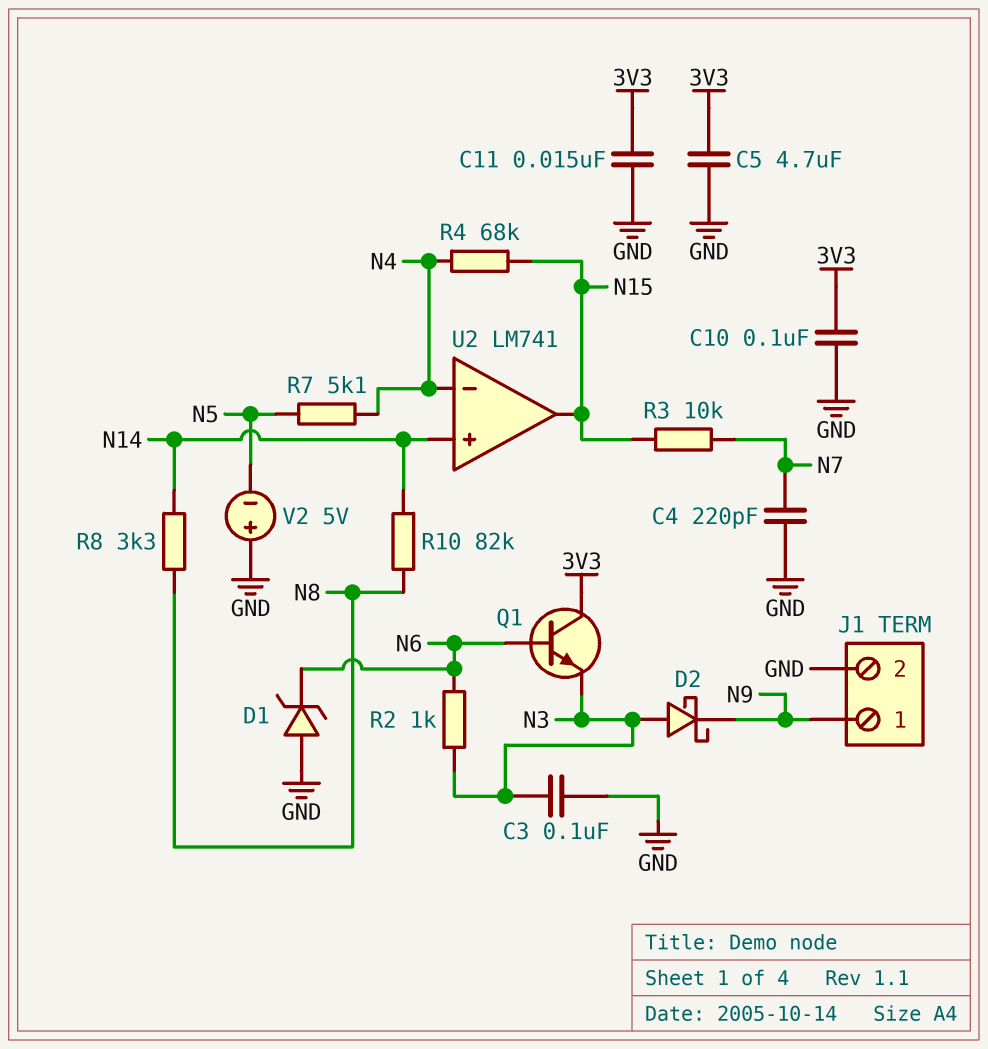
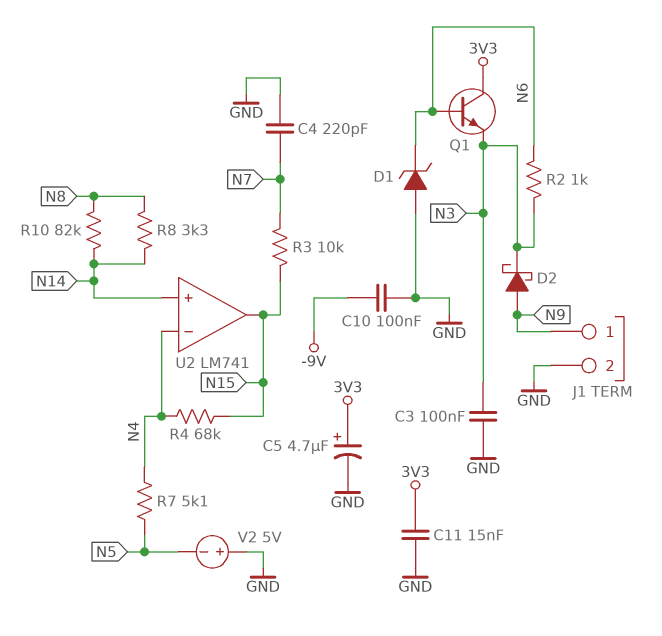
C5: 4.7uF (3V3, GND) -> 4.7uF (plus 3V3, minus GND)
C10: 100nF (3V3, GND) -> 100nF (-9V, GND)
D2: schottky (A N3, K N9) -> schottky (A N9, K N3)

